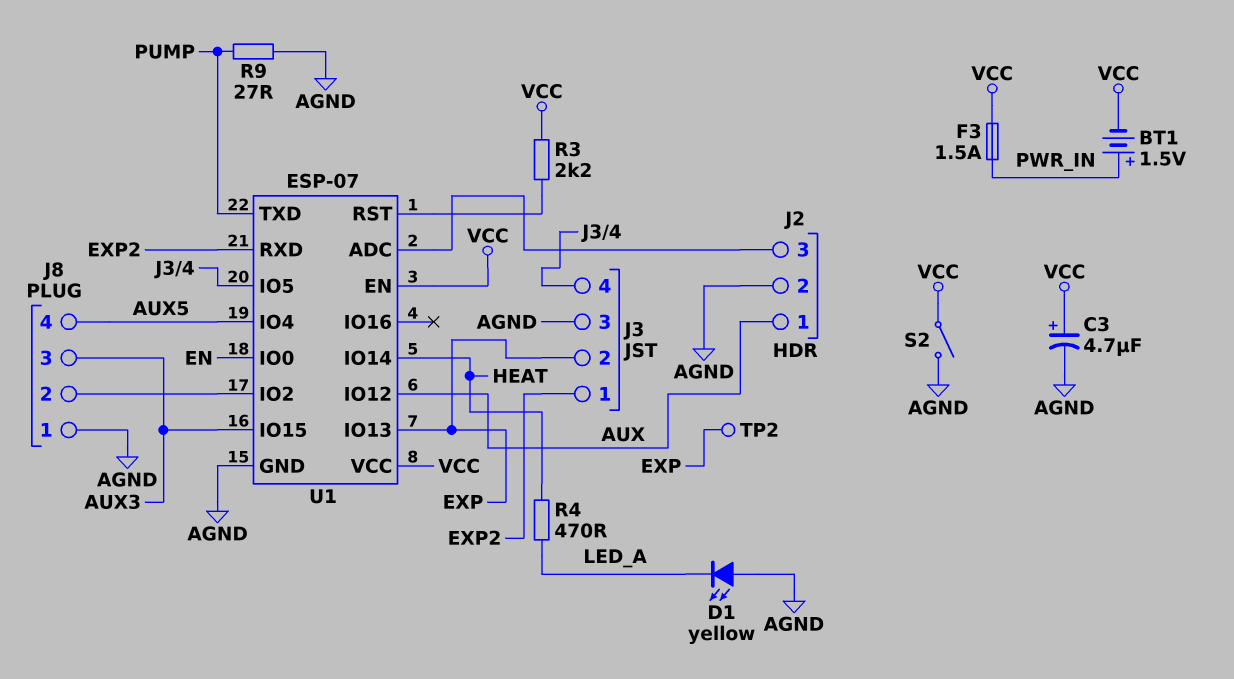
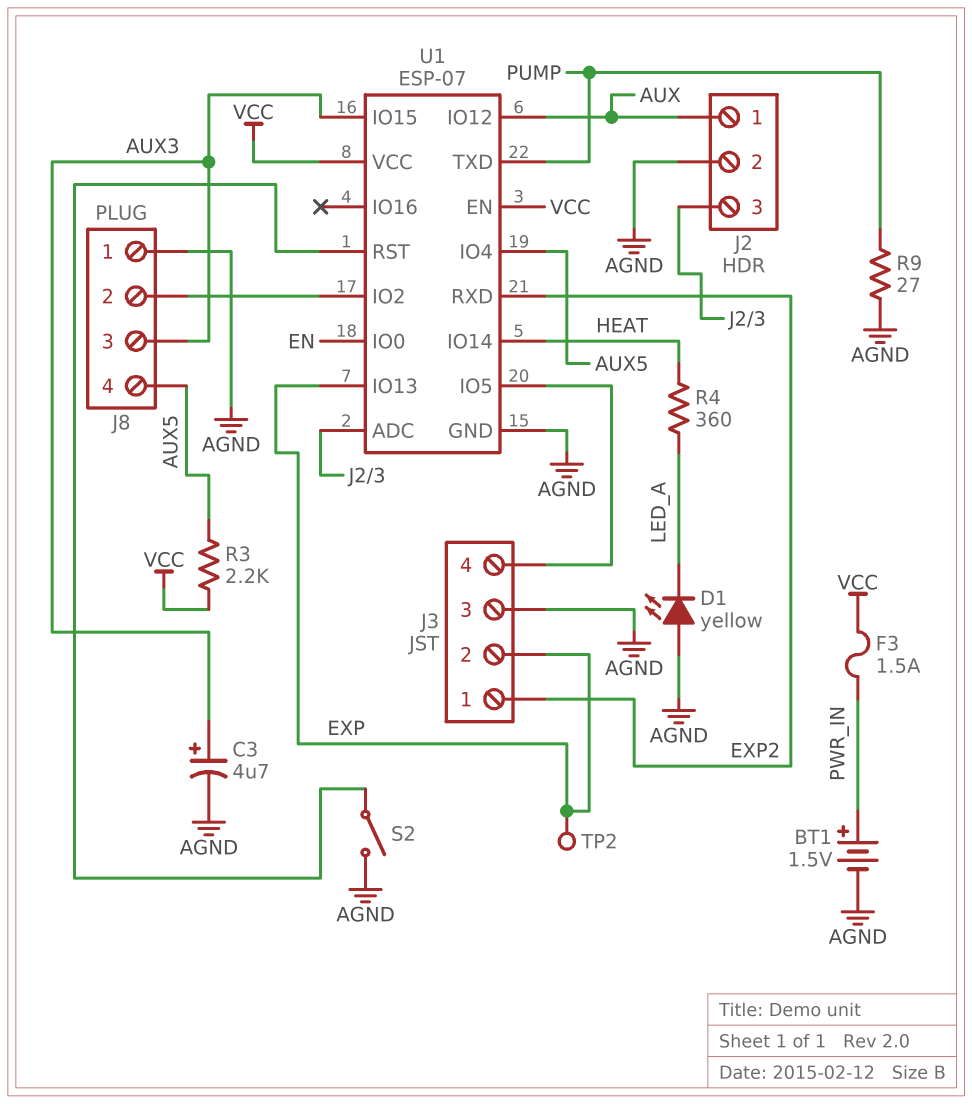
BT1: 1.5V (plus PWR_IN, minus VCC) -> 1.5V (plus PWR_IN, minus AGND)
C3: 4.7uF (plus VCC, minus AGND) -> 4.7uF (plus AUX3, minus AGND)
R3: 2.2k (U1/RST, VCC) -> 2.2k (AUX5, VCC)
R4: 470 (HEAT, LED_A) -> 360 (HEAT, LED_A)
S2: switch (AGND, VCC) -> switch (AGND, U1/RST)

